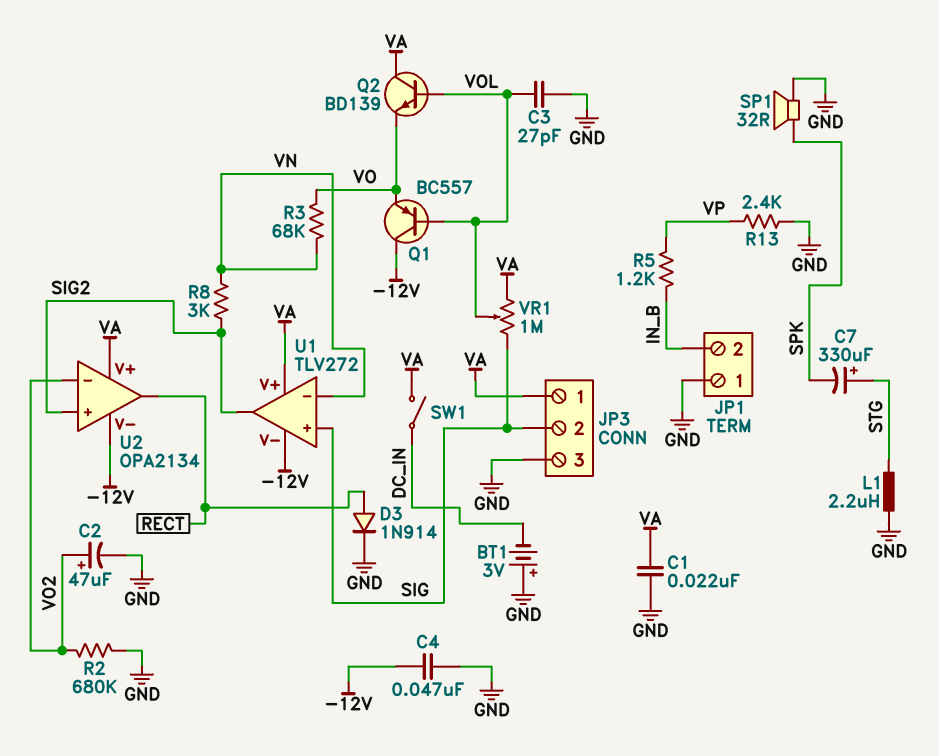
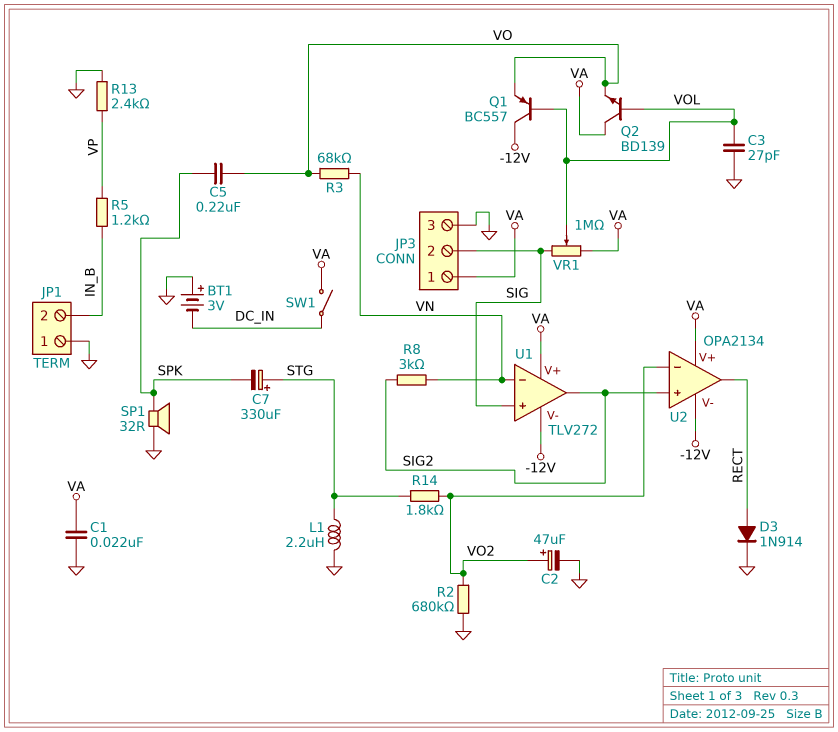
C4: 47nF (-12V, GND) -> none
C5: none -> 220nF (SPK, VO)
R14: none -> 1.8k (STG, VO2)

